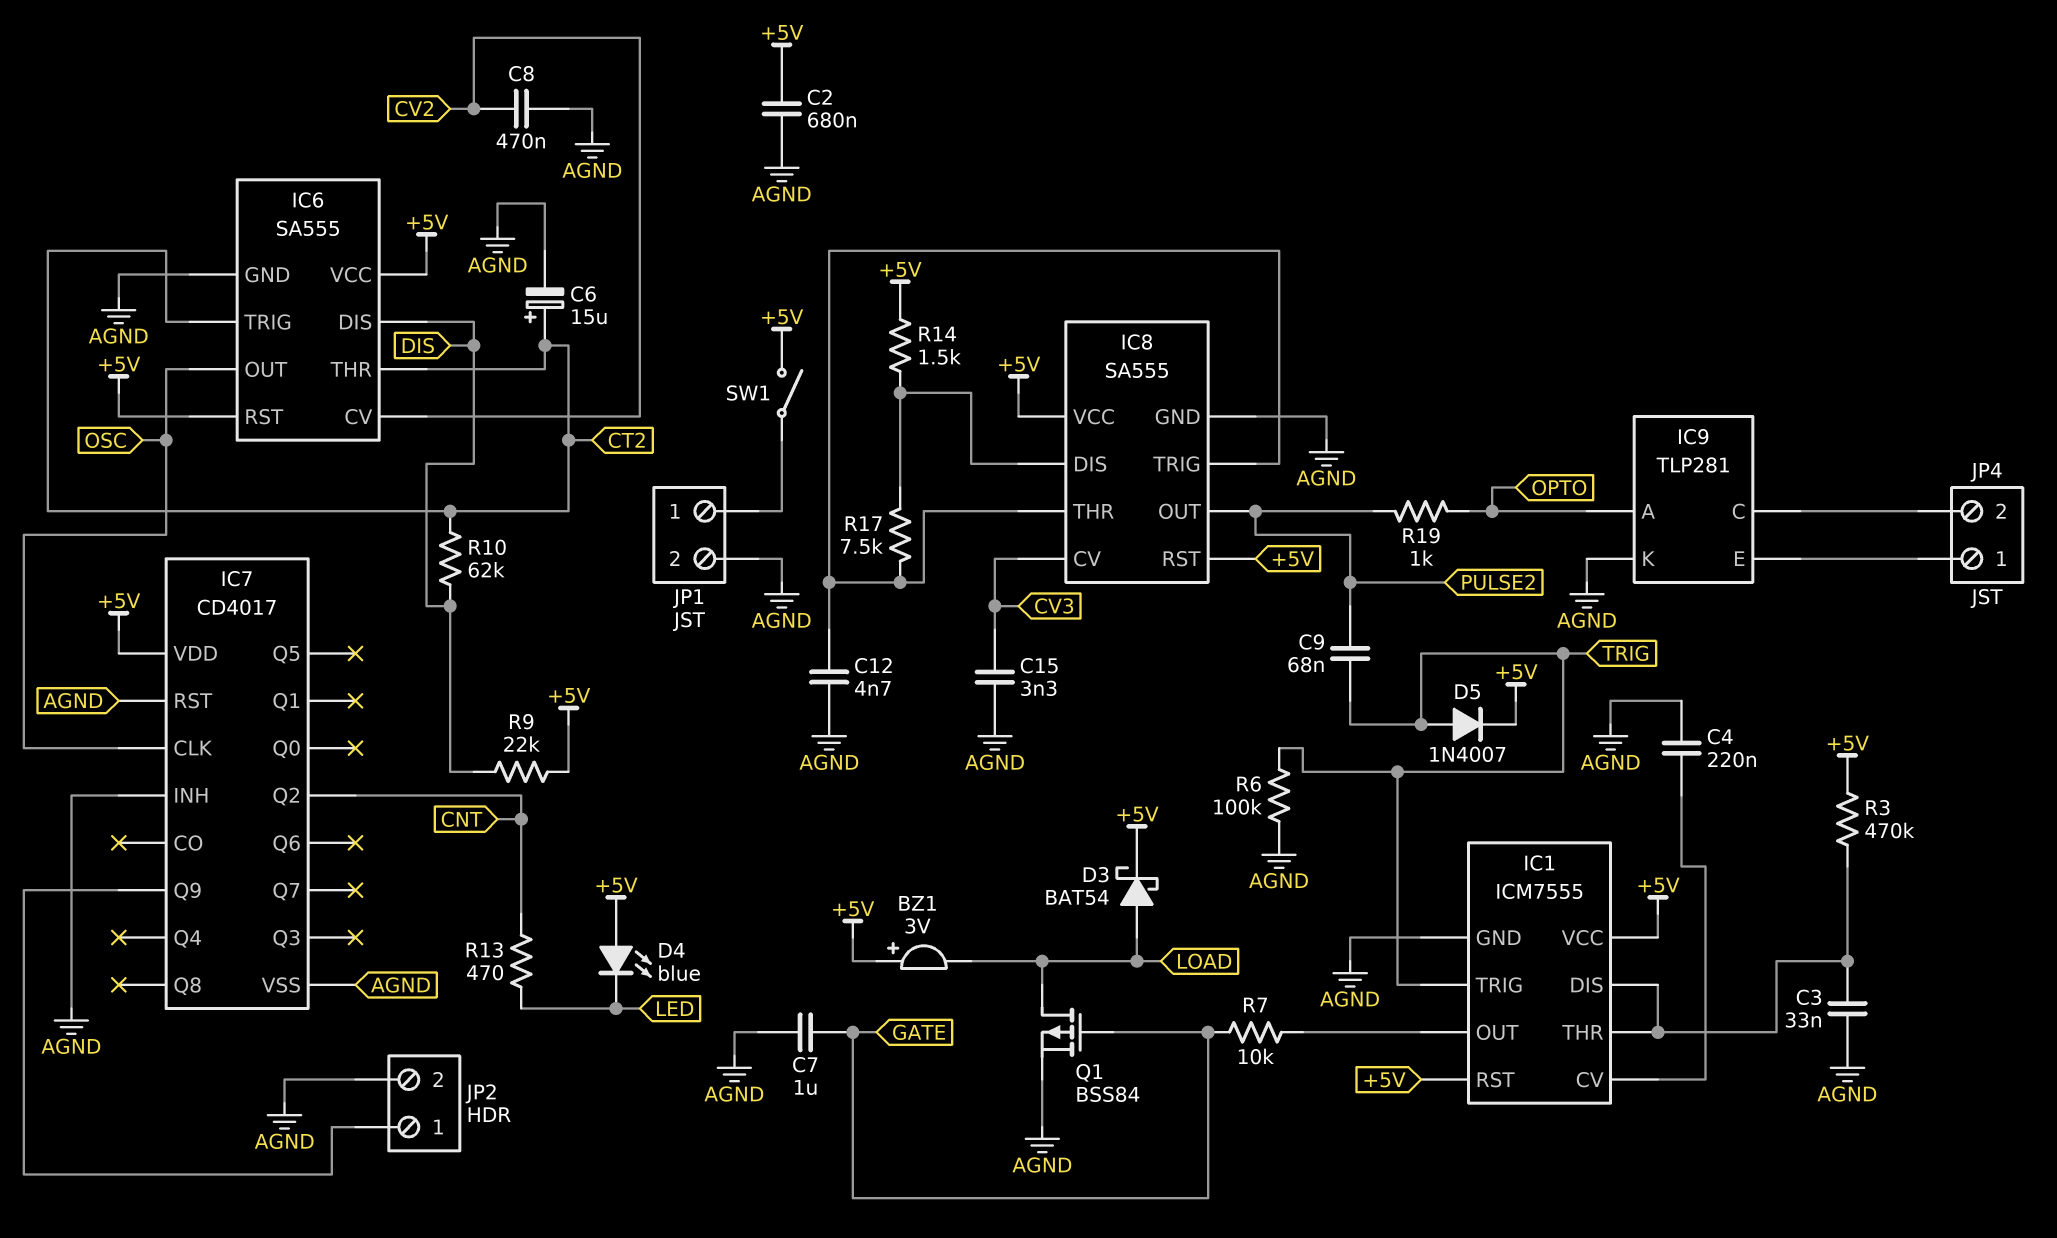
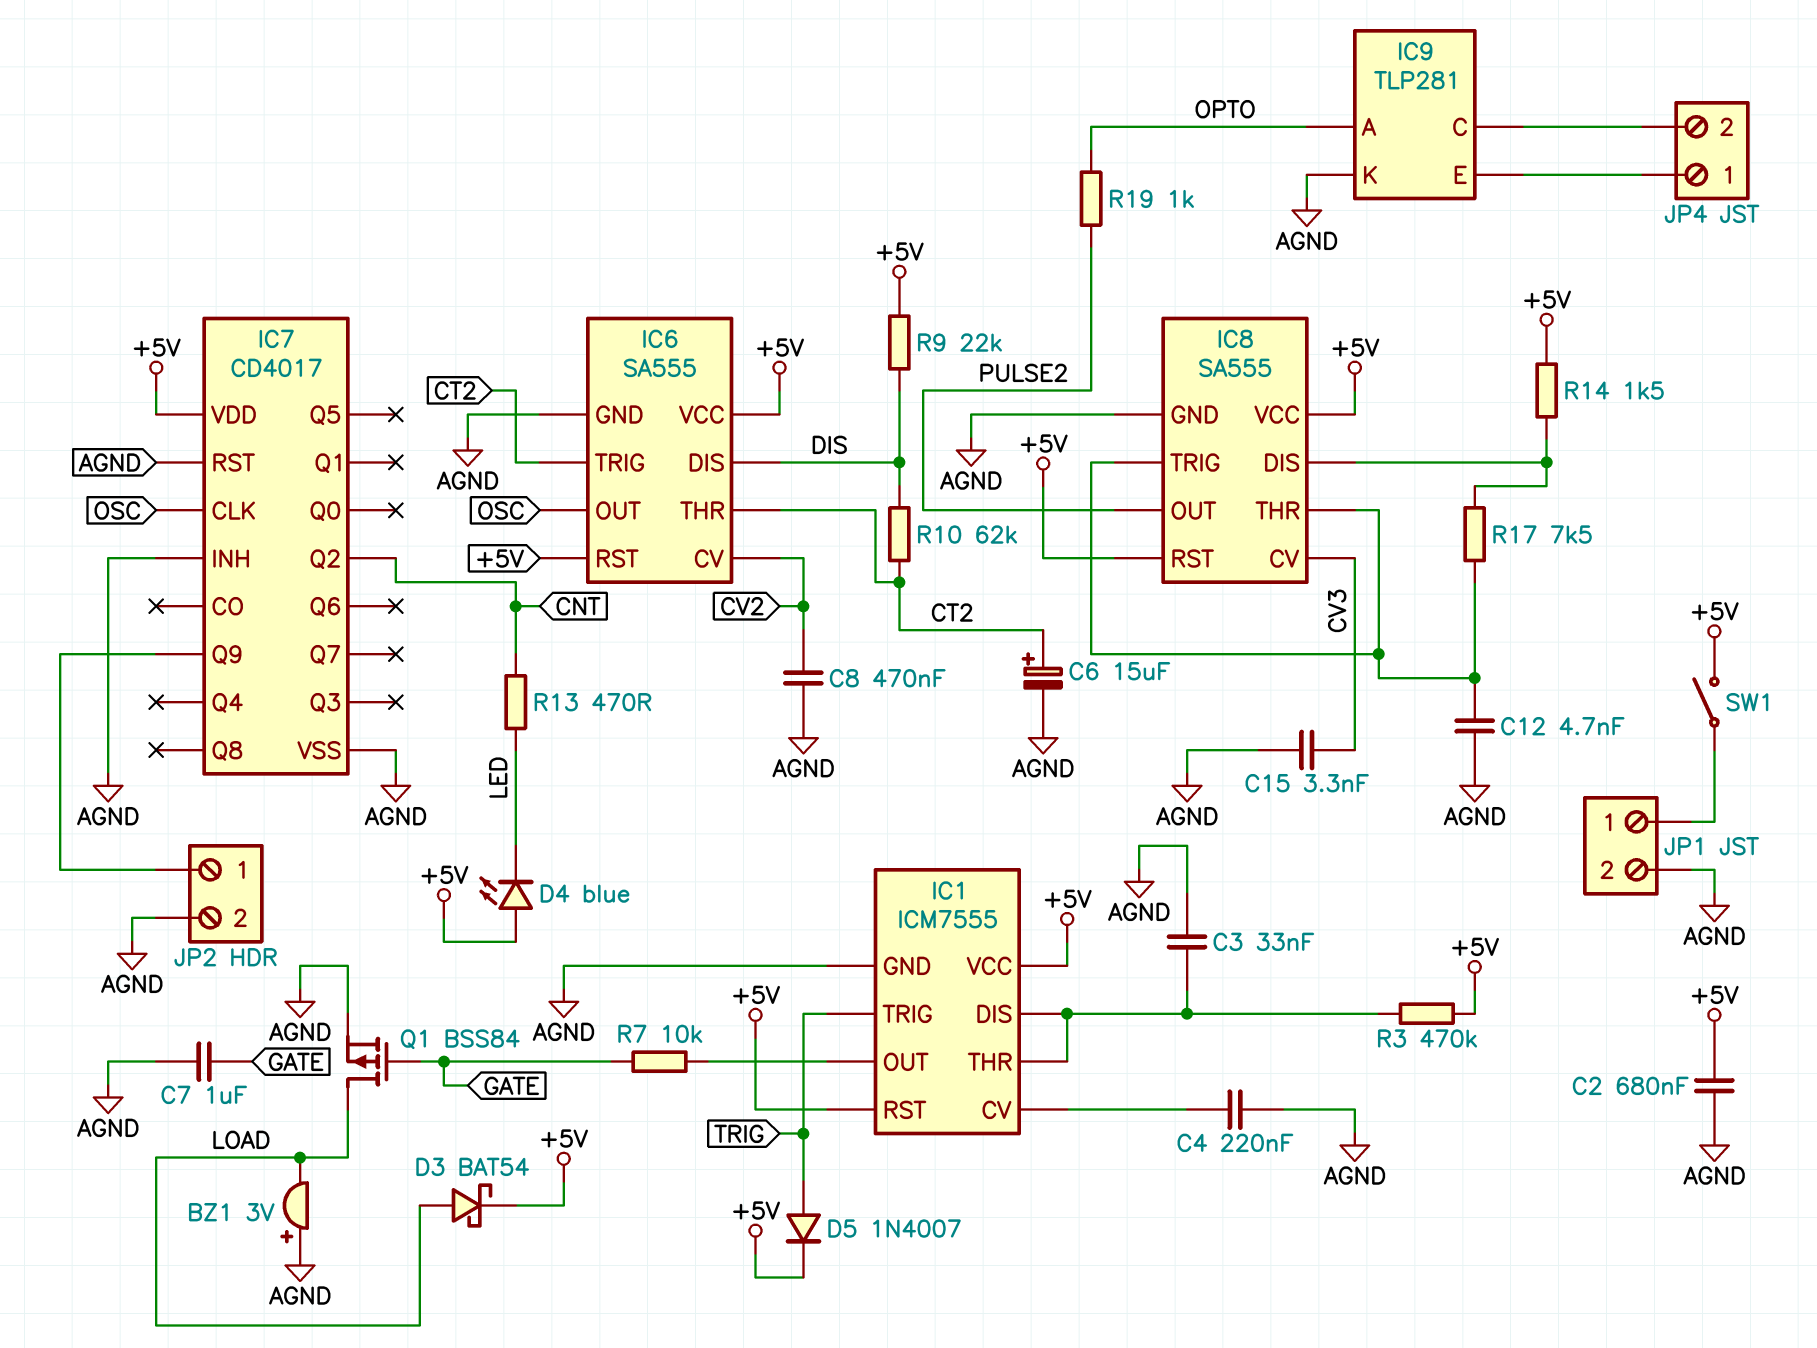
BZ1: buzzer 3V (plus +5V, minus LOAD) -> buzzer 3V (plus AGND, minus LOAD)
C9: 68nF (PULSE2, TRIG) -> none
R6: 100k (AGND, TRIG) -> none

